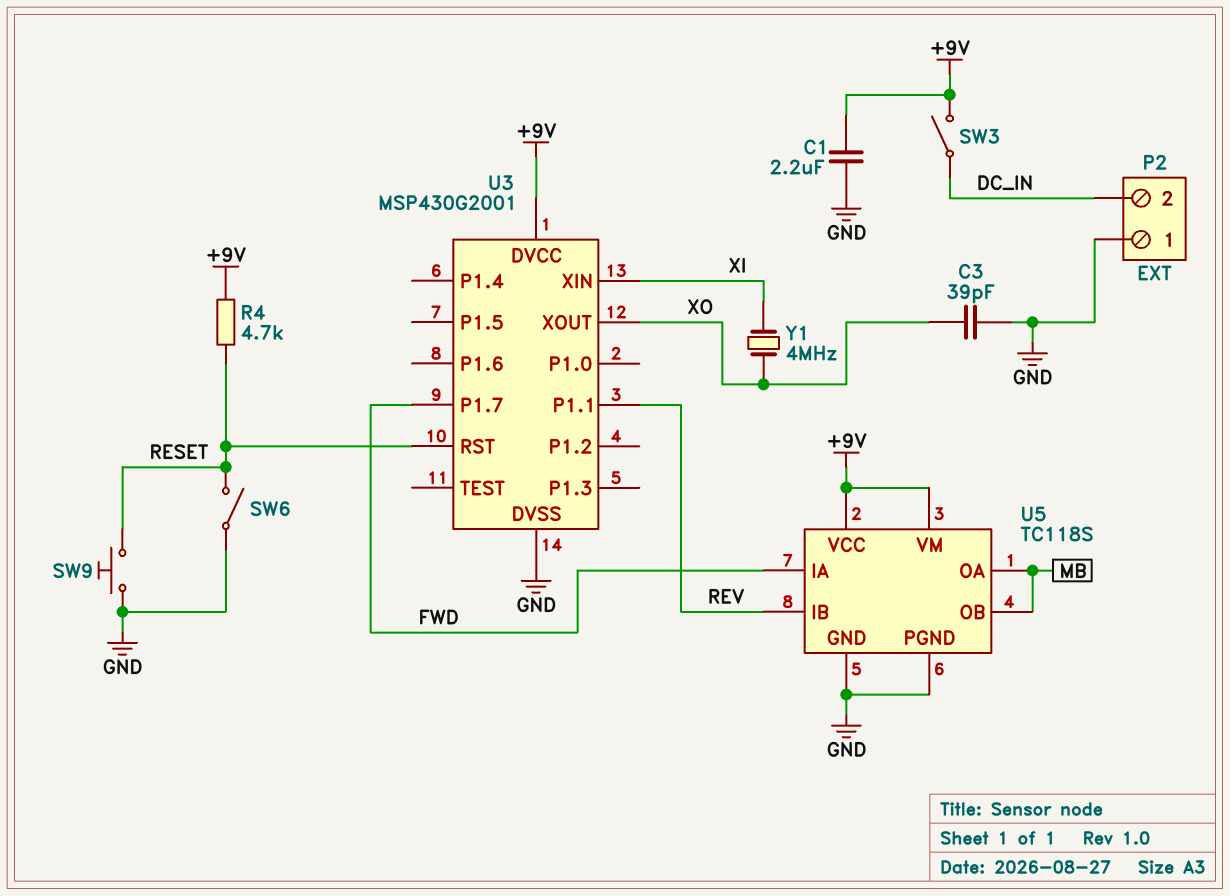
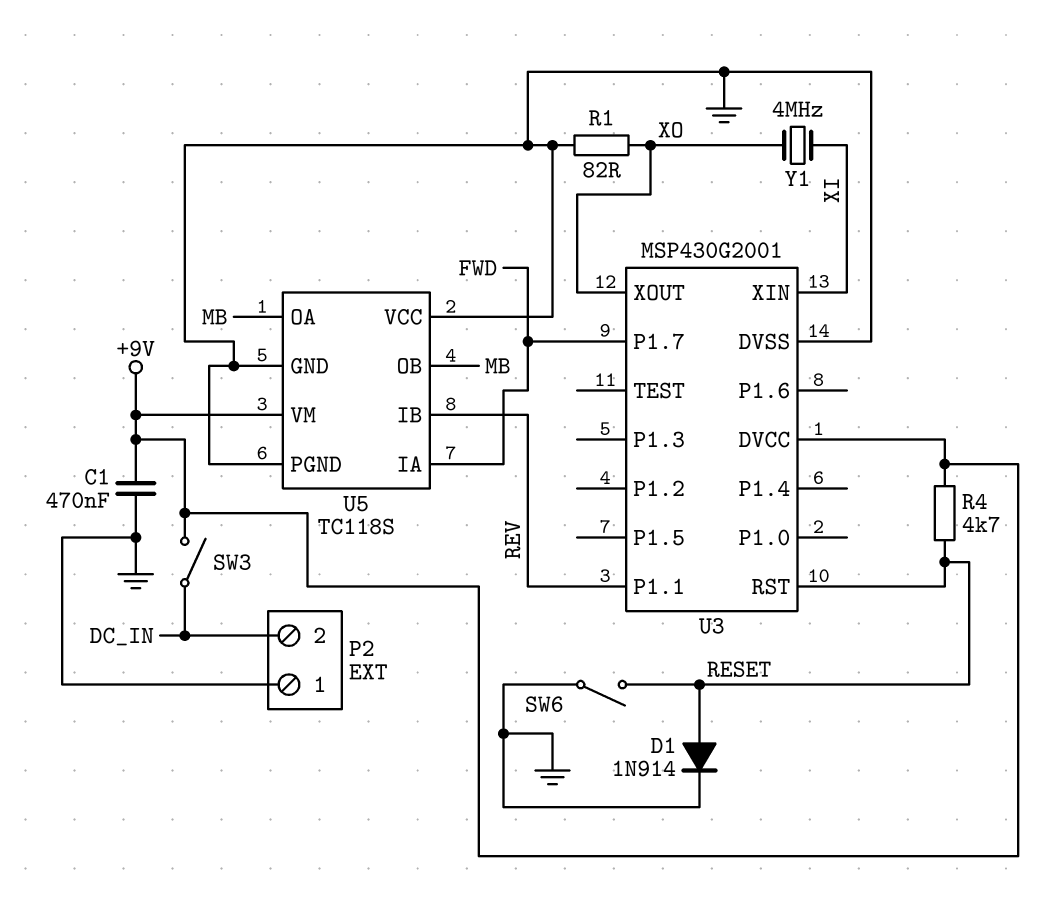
C1: 2.2uF (+9V, GND) -> 470nF (+9V, GND)
C3: 39pF (GND, XO) -> none
D1: none -> diode 1N914 (A RESET, K GND)
R1: none -> 82 (GND, XO)
SW9: button (GND, RESET) -> none
U5 pin VCC: +9V -> GND

